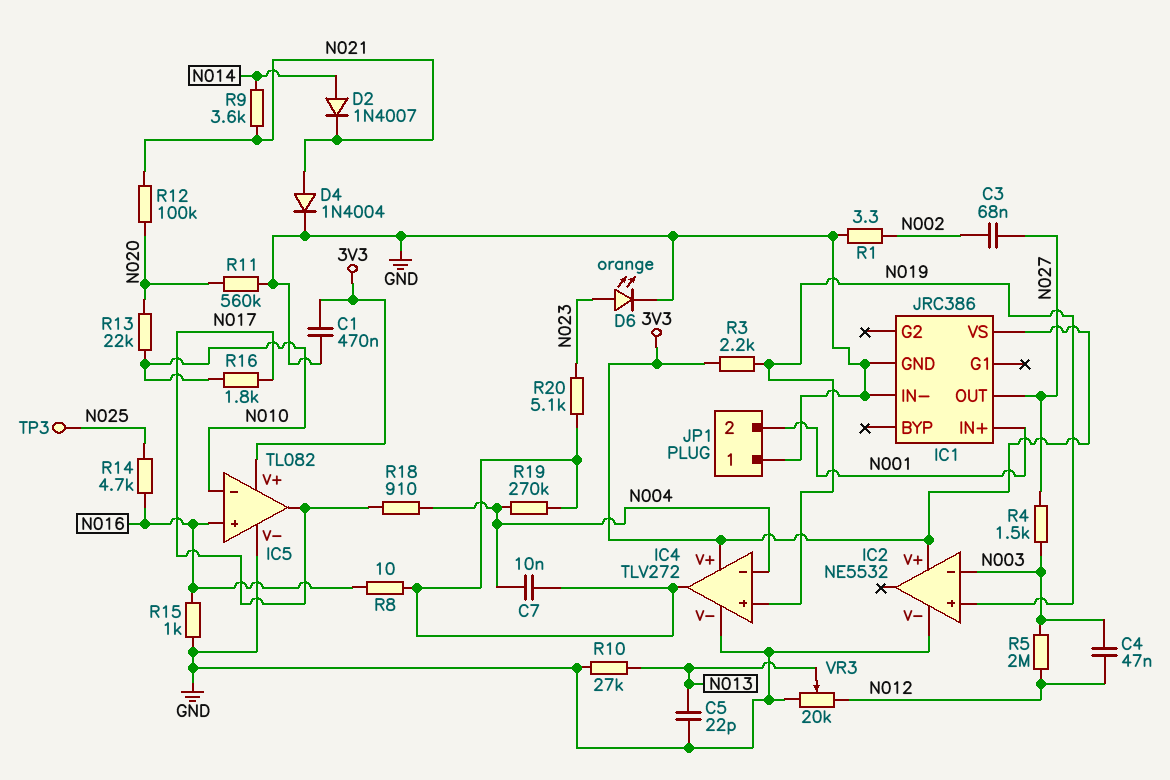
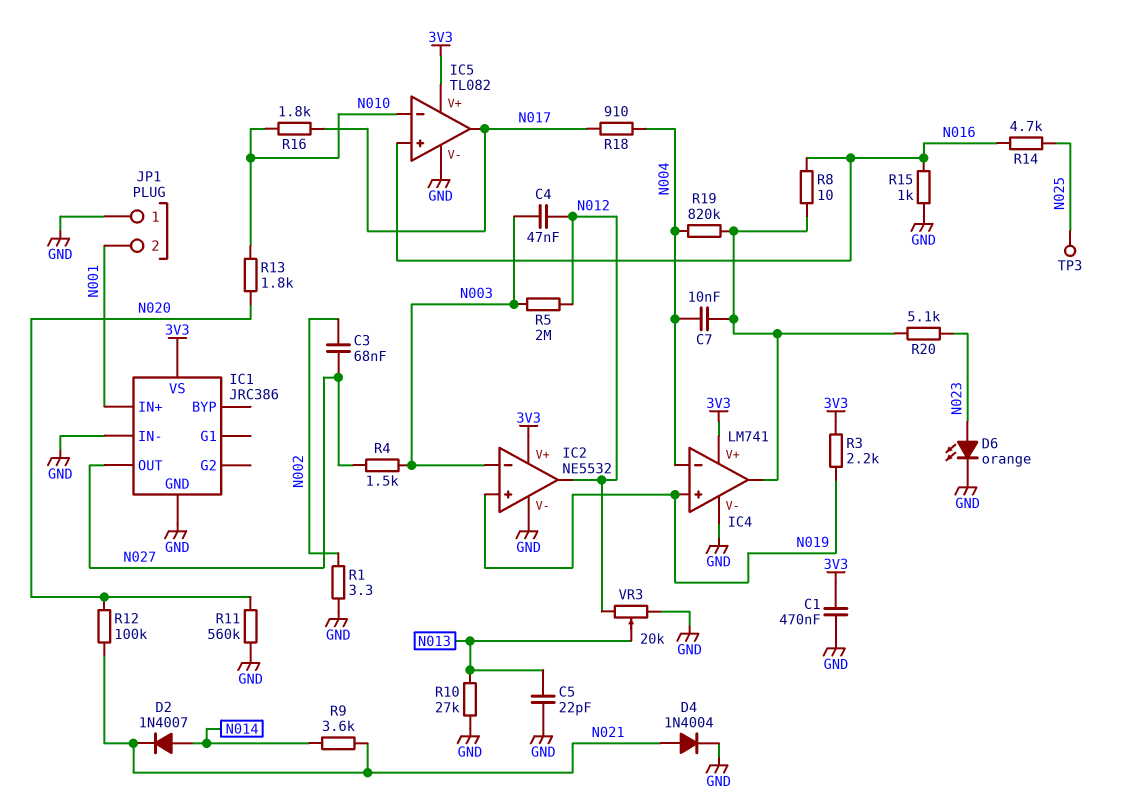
IC2 pin out: none -> N012
IC4: TLV272 -> LM741
R13: 22k (N010, N020) -> 1.8k (N010, N020)
R19: 270k (IC4/out, N004) -> 820k (IC4/out, N004)

